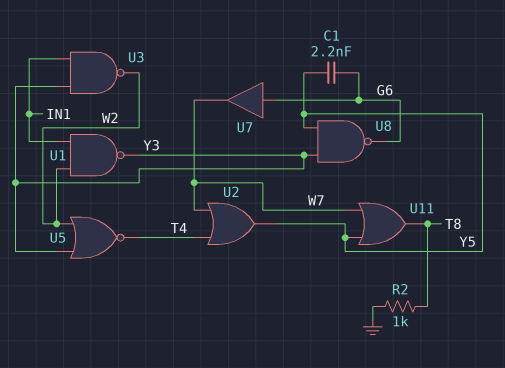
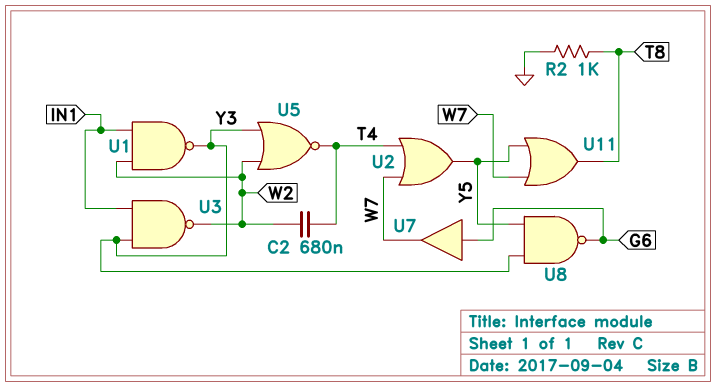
C1: 2.2nF (G6, Y5) -> none
C2: none -> 680nF (T4, W2)

